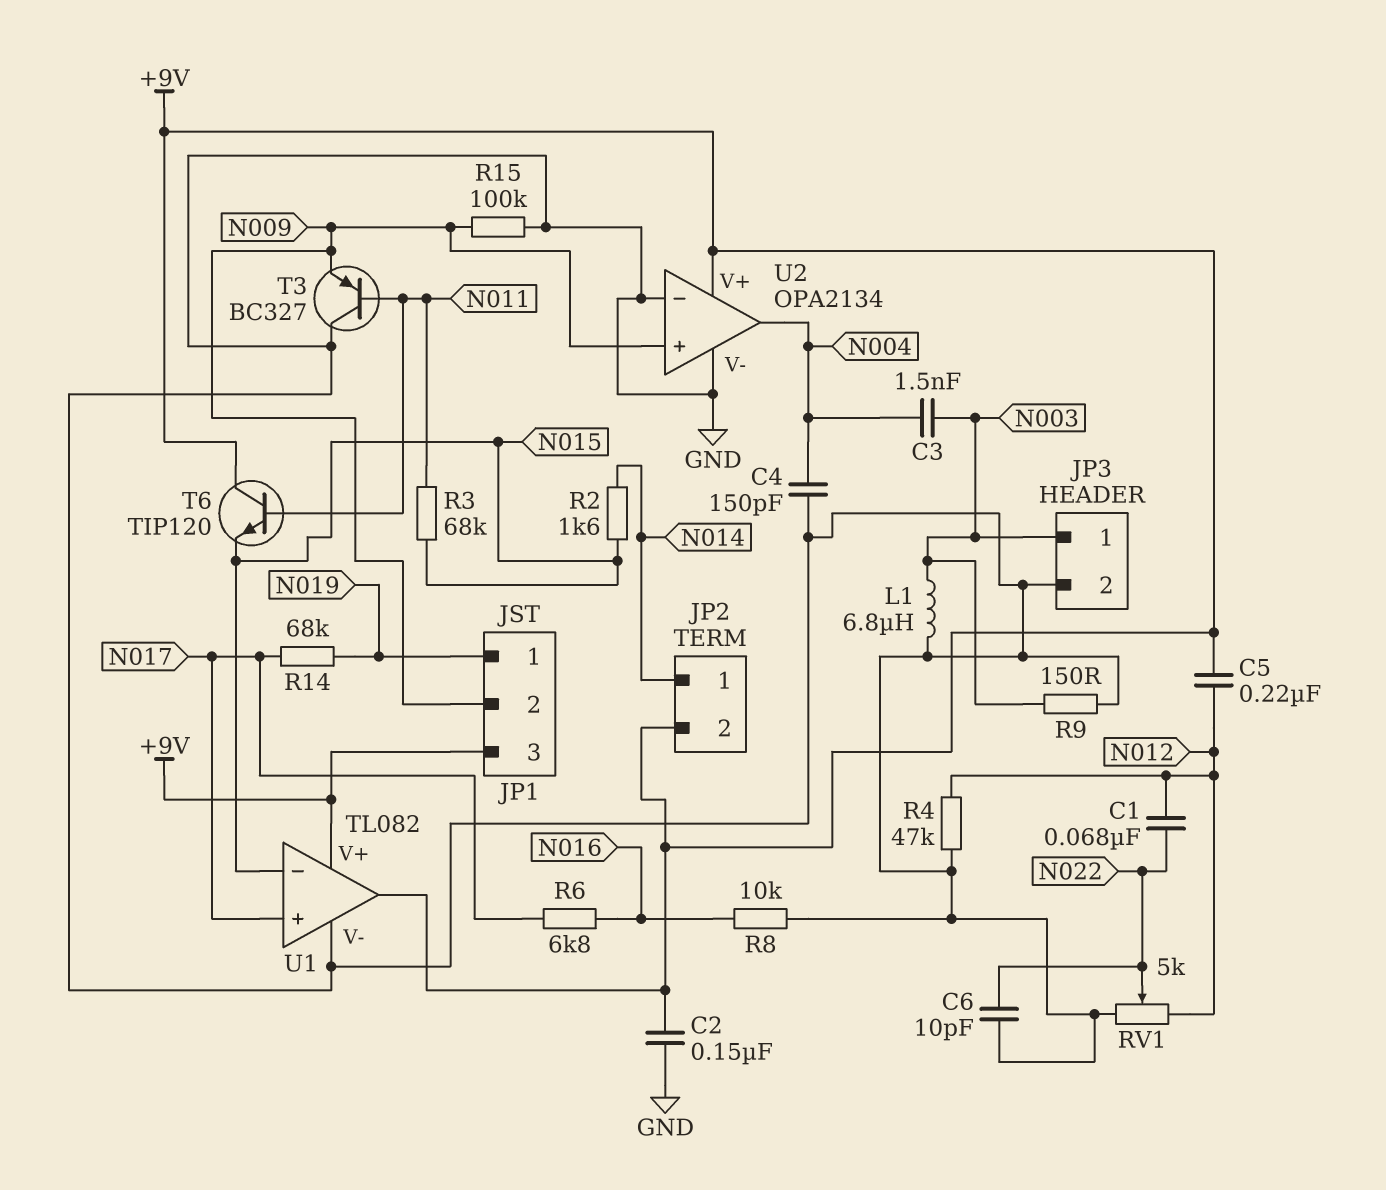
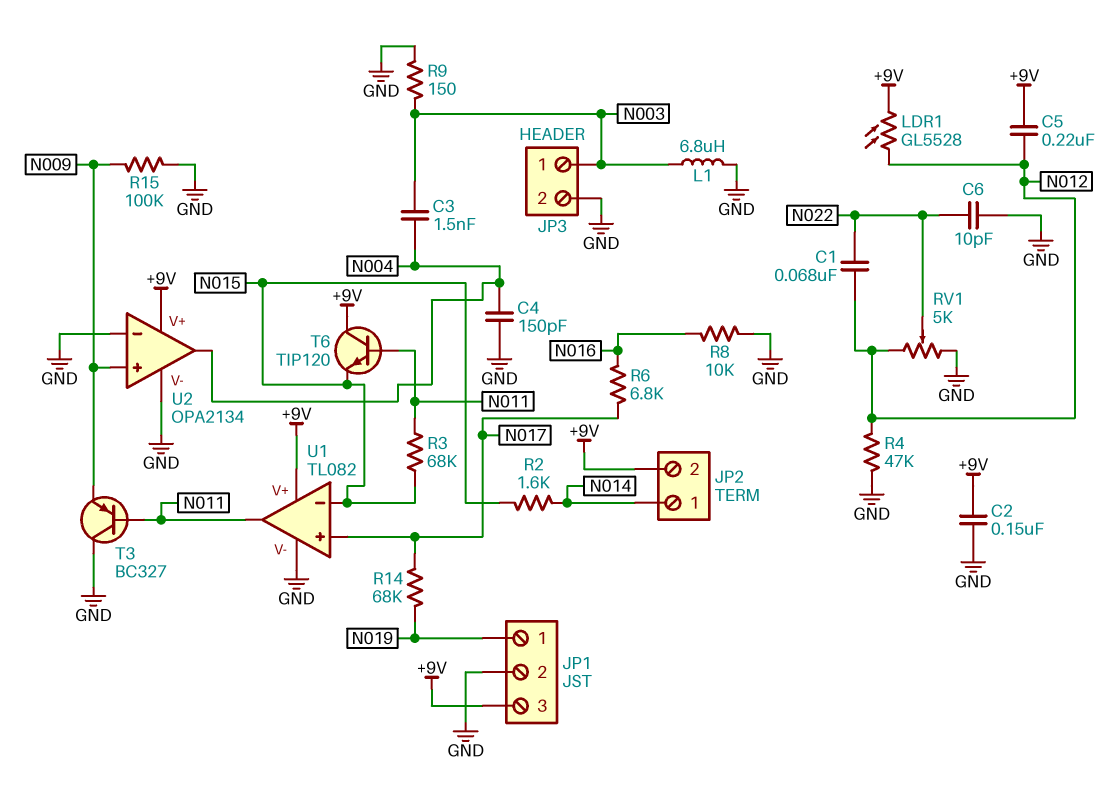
JP1 pin 2: N009 -> GND
LDR1: none -> GL5528 (+9V, N012)
U1 pin out: +9V -> N011

